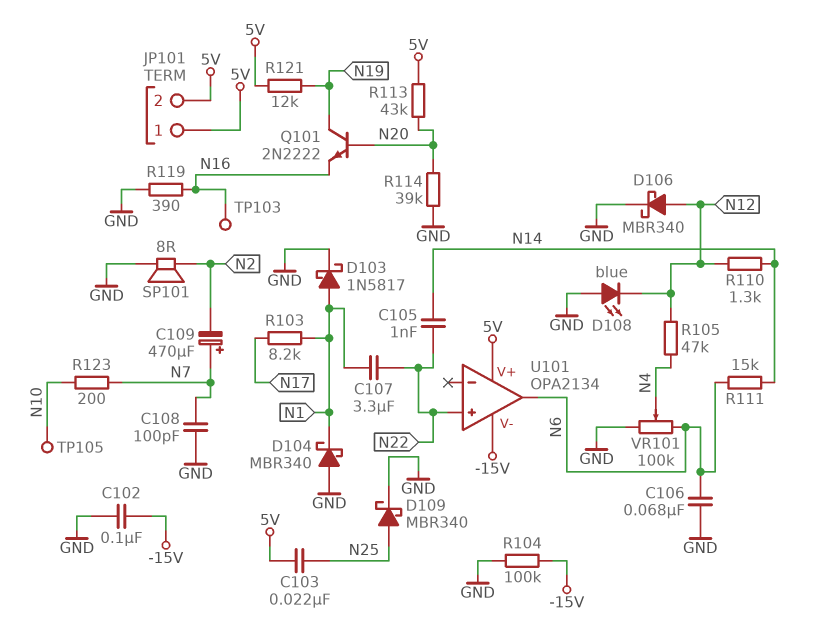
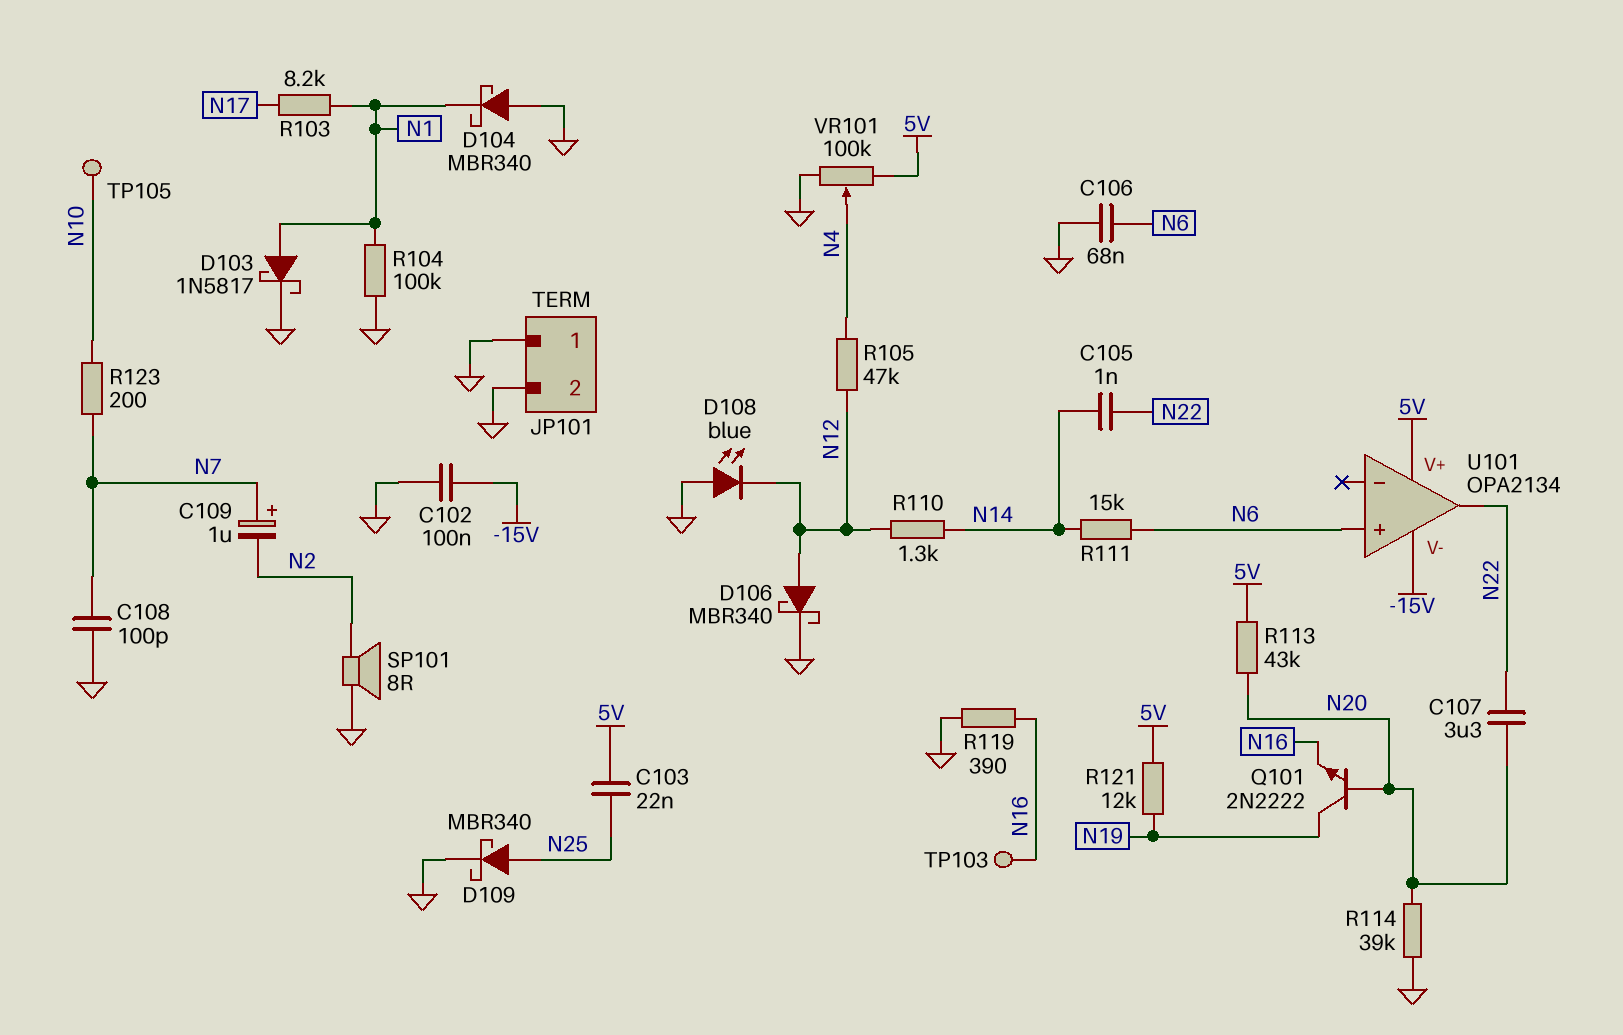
C107: 3.3uF (N1, N22) -> 3.3uF (N20, N22)
C109: 470uF (plus N7, minus N2) -> 1uF (plus N7, minus N2)
JP101 pin 1: 5V -> GND
JP101 pin 2: 5V -> GND
R104: 100k (-15V, GND) -> 100k (GND, N1)
U101 pin in+: N22 -> N6
U101 pin out: N6 -> N22
VR101: 100k (GND, N6, wiper N4) -> 100k (5V, GND, wiper N4)

